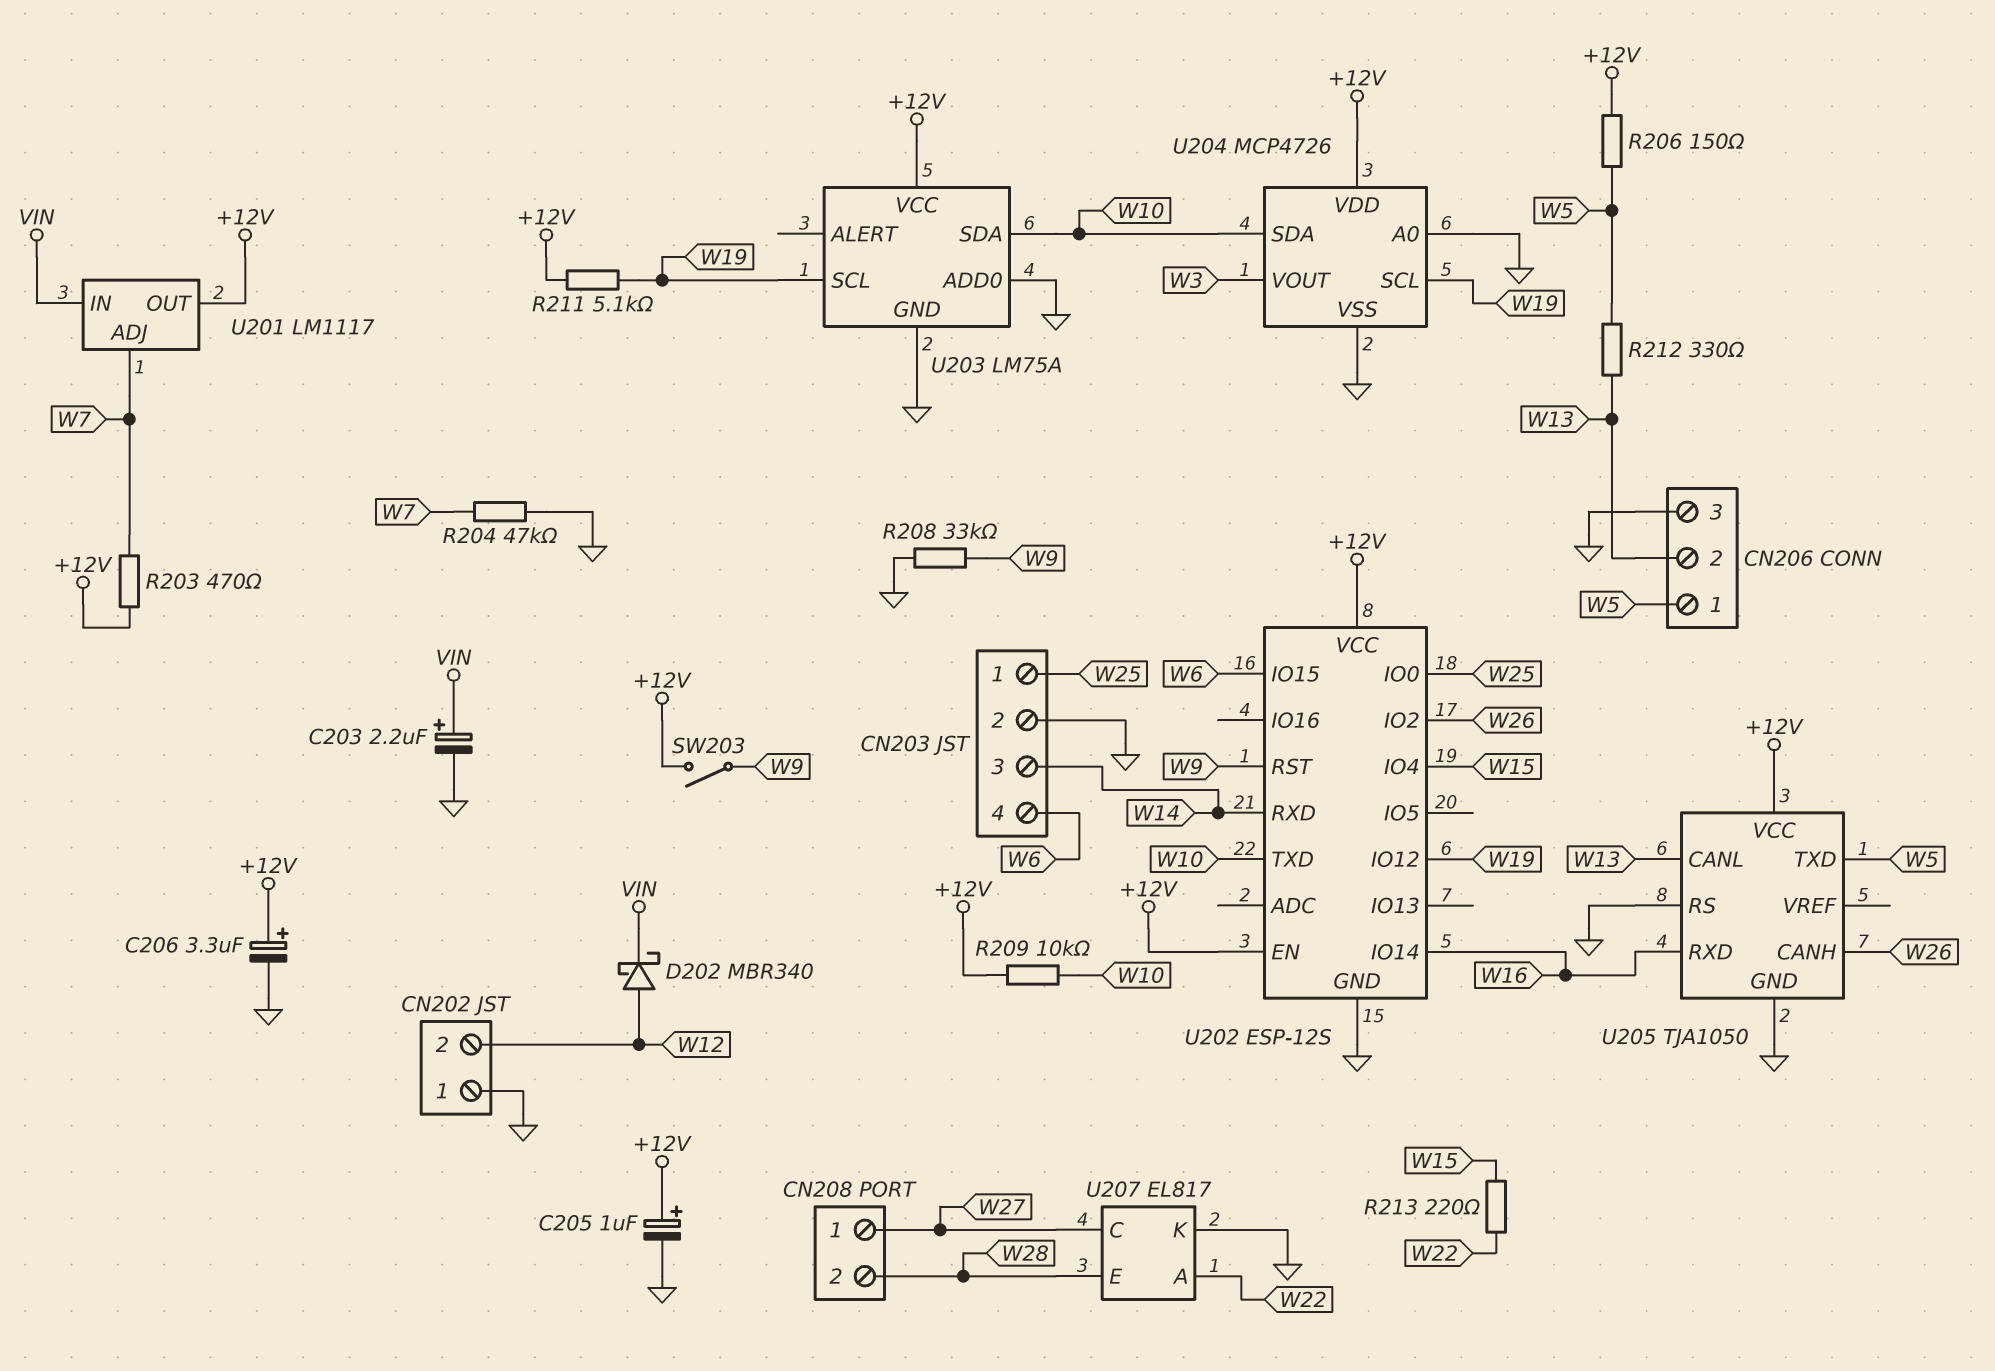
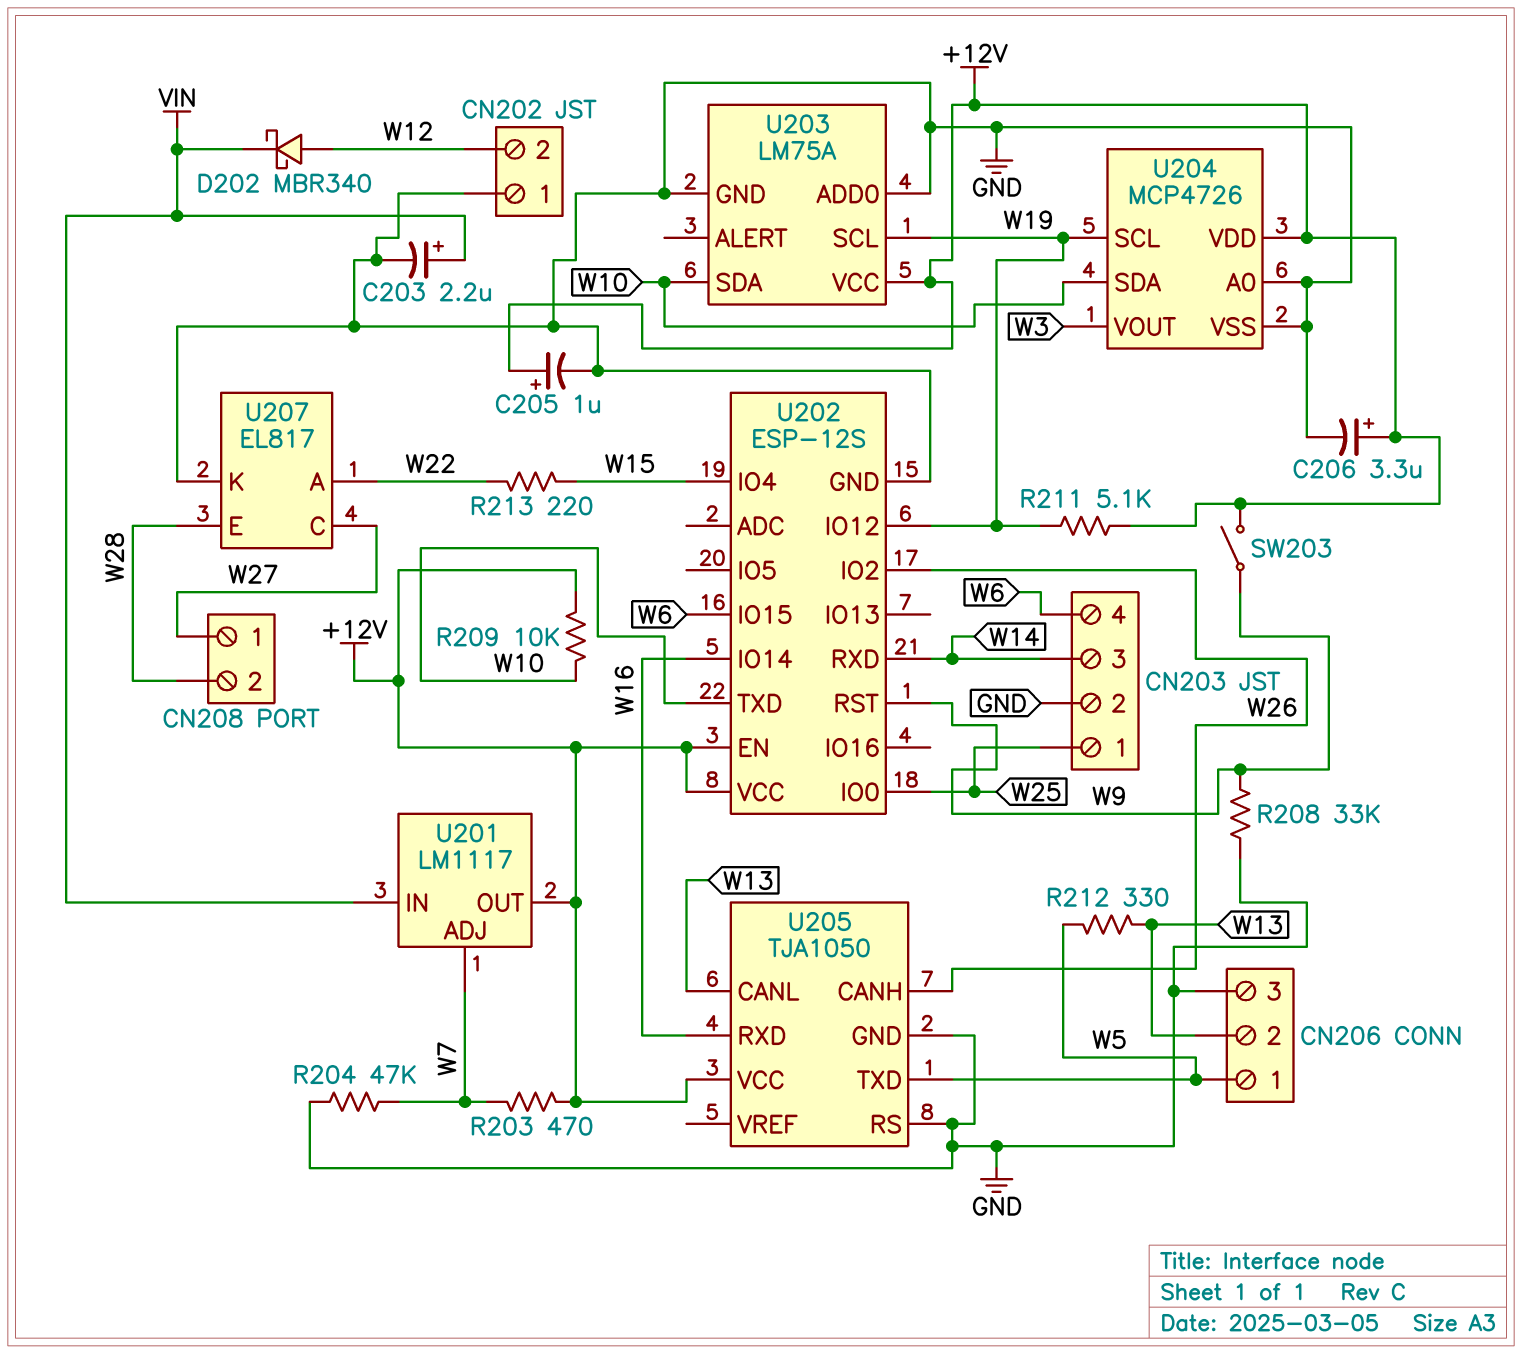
R206: 150 (+12V, W5) -> none

